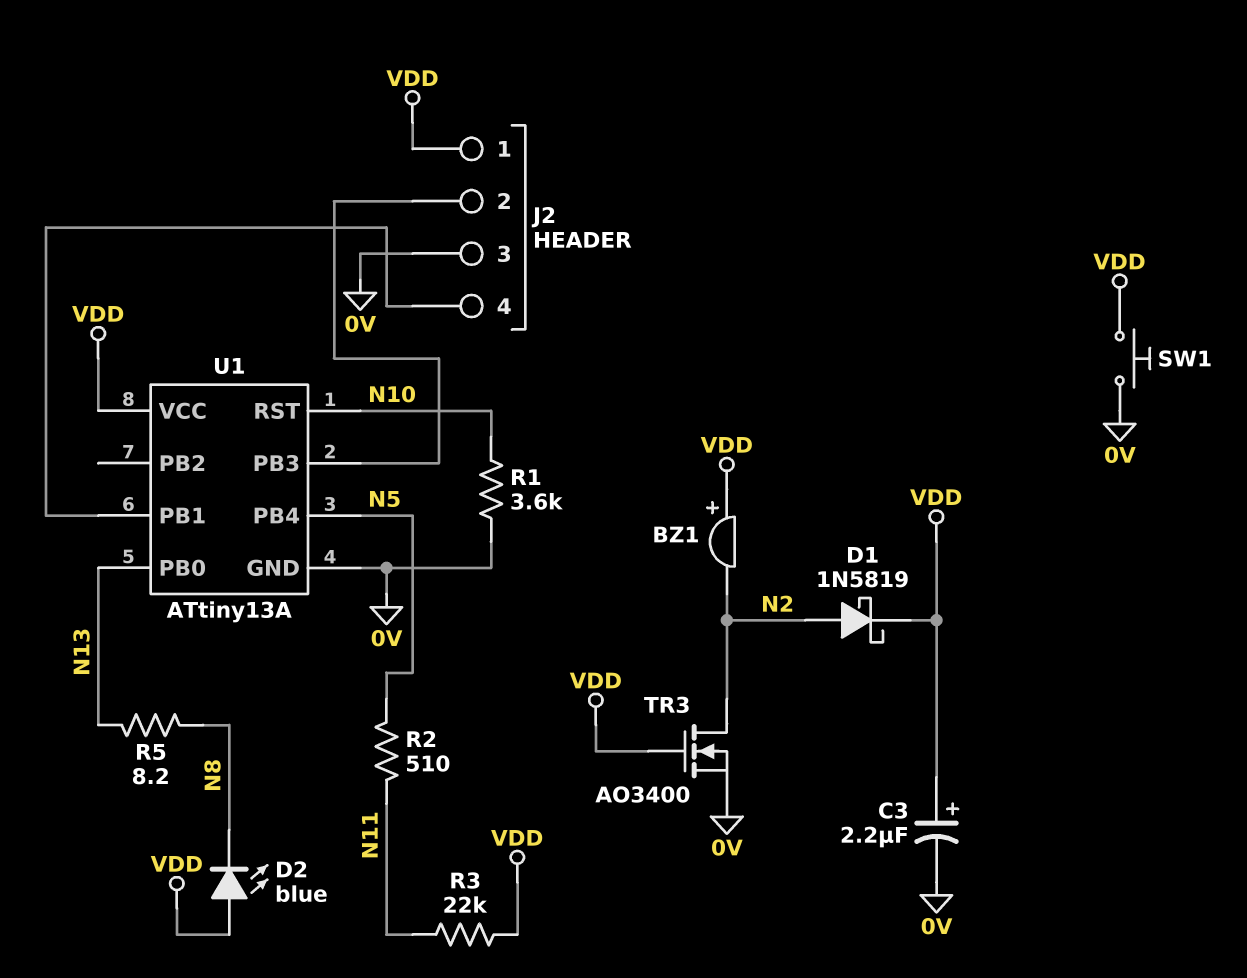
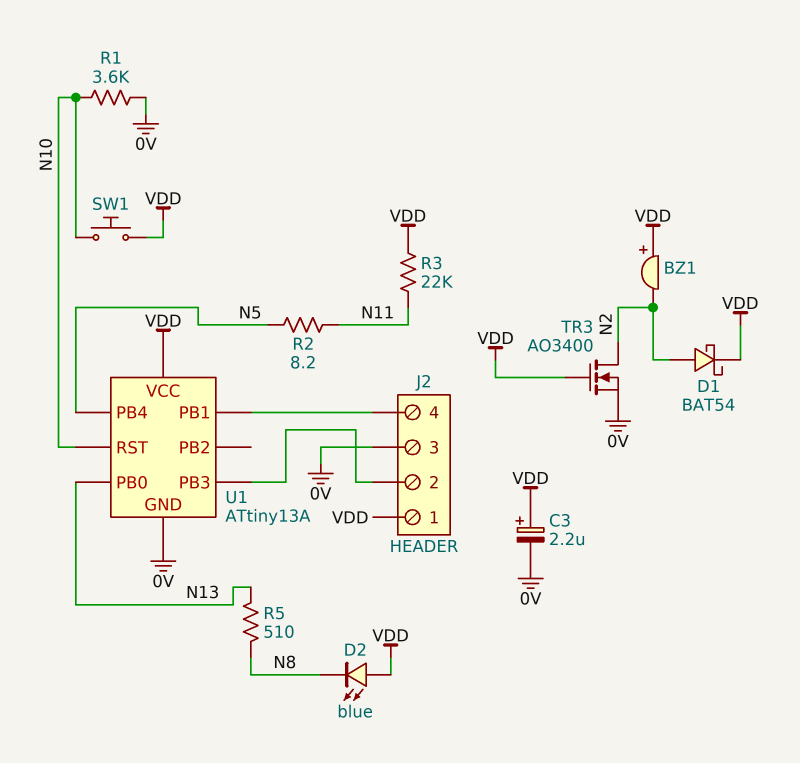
D1: schottky 1N5819 (A N2, K VDD) -> schottky BAT54 (A N2, K VDD)
R2: 510 (N5, N11) -> 8.2 (N5, N11)
R5: 8.2 (N8, N13) -> 510 (N8, N13)
SW1: button (0V, VDD) -> button (N10, VDD)

